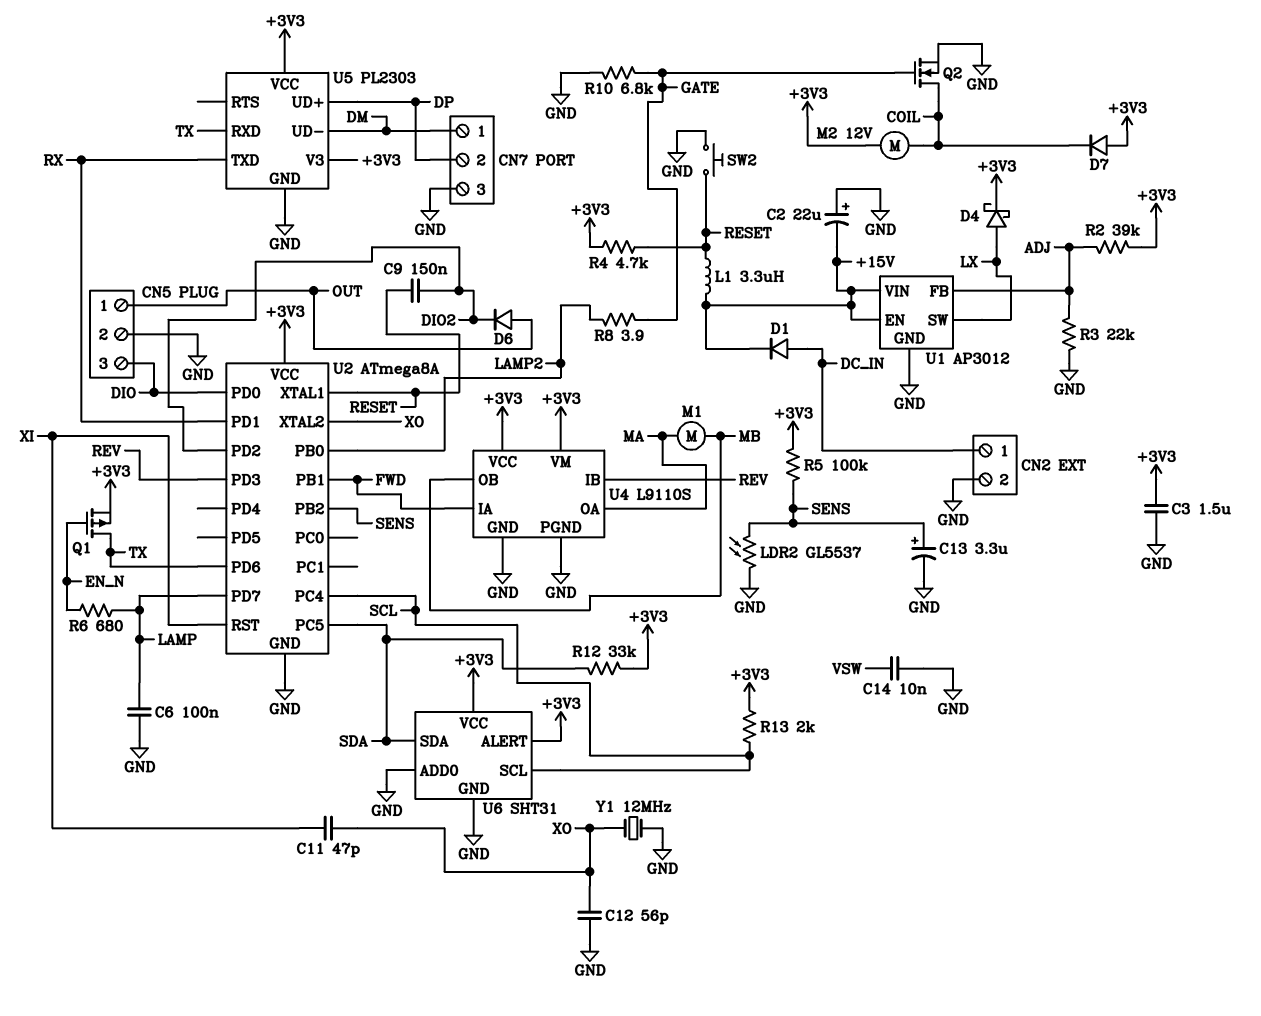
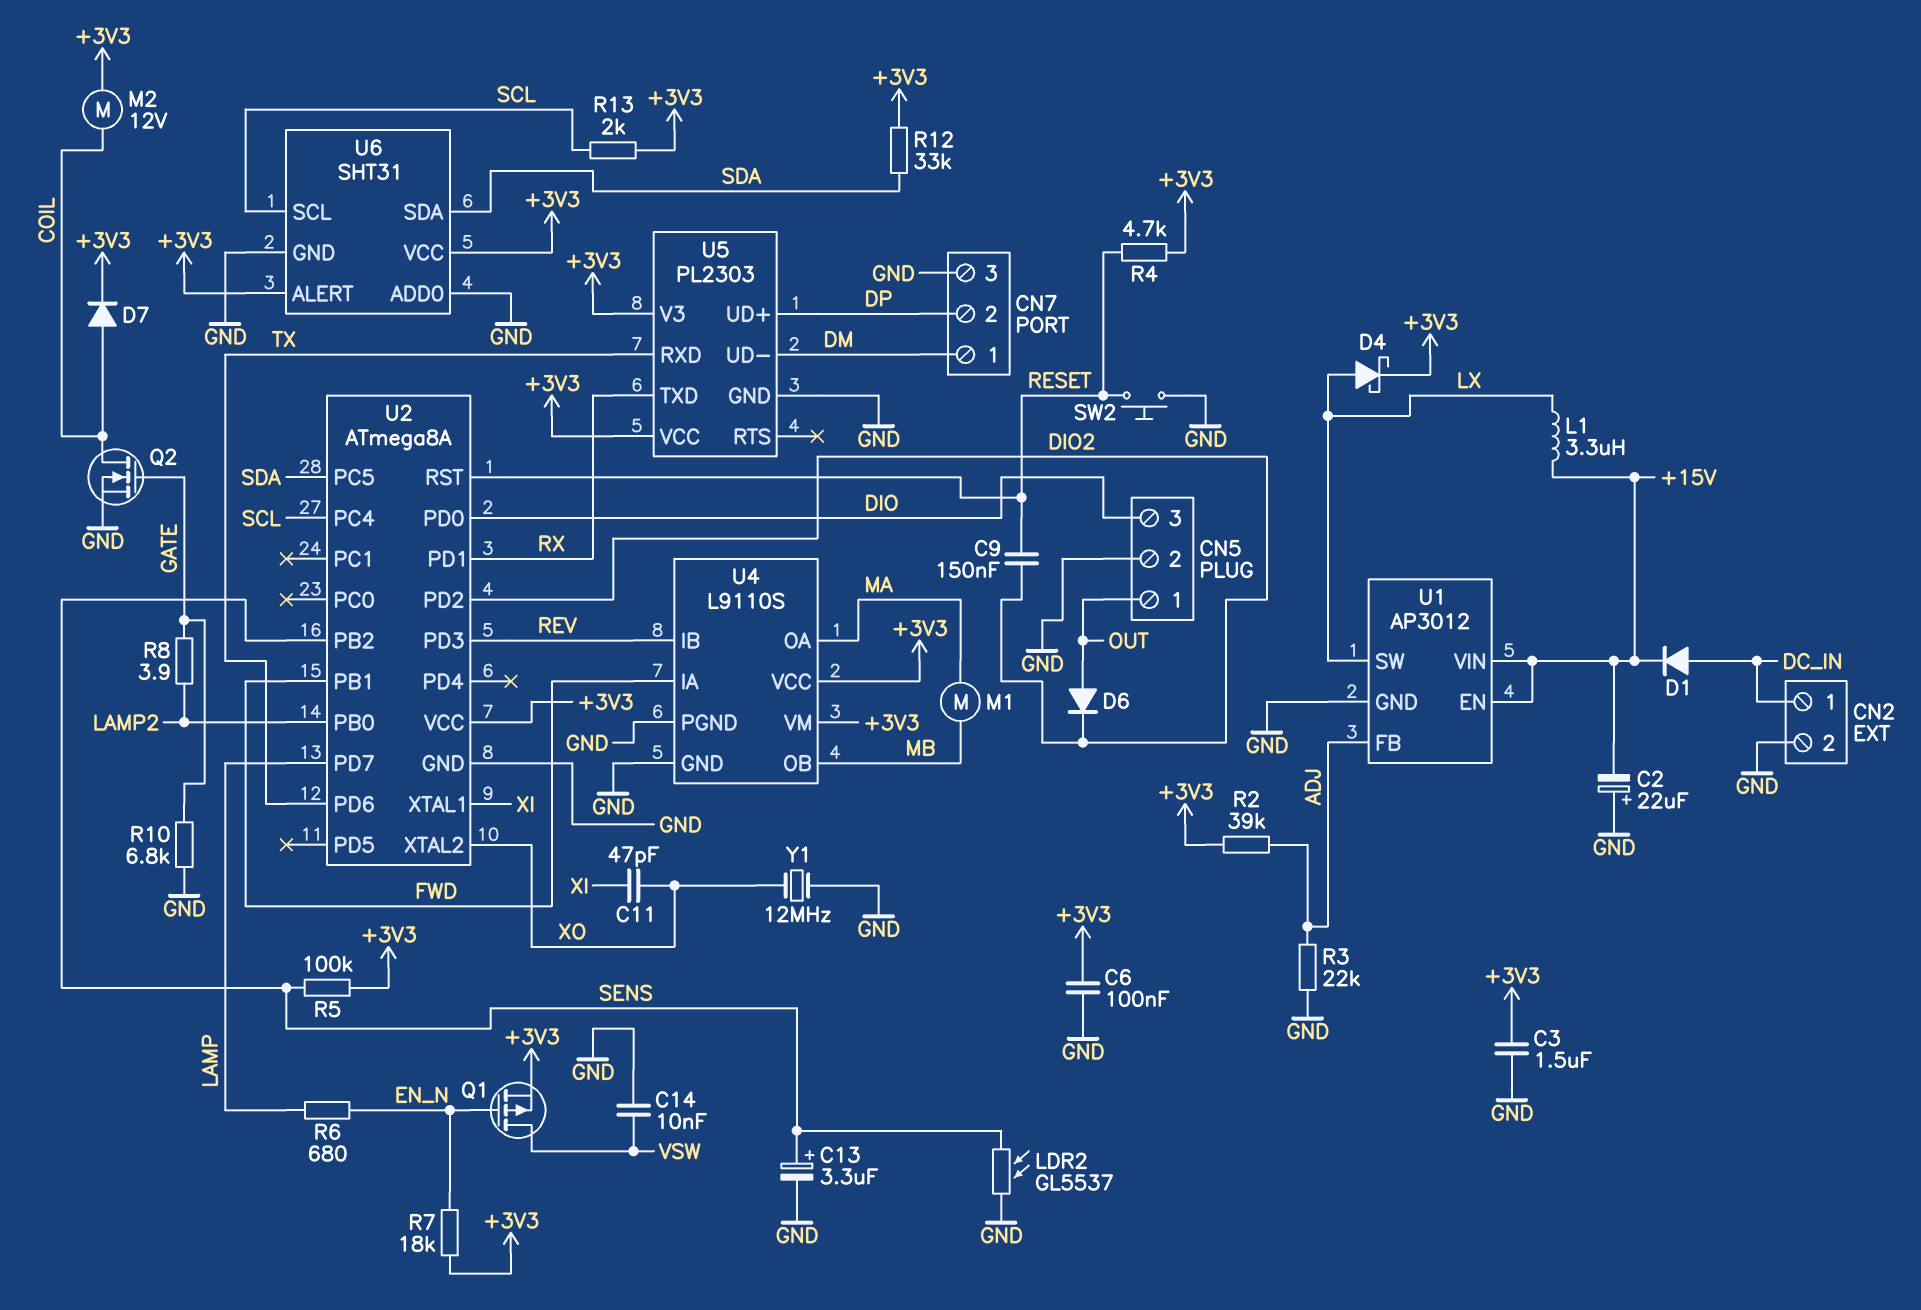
C6: 100nF (GND, LAMP) -> 100nF (+3V3, GND)
C12: 56pF (GND, XO) -> none
D7: diode (A +3V3, K COIL) -> diode (A COIL, K +3V3)
L1: 3.3uH (+15V, RESET) -> 3.3uH (+15V, LX)
Q1: PMOS (G EN_N, D TX, S +3V3) -> PMOS (G EN_N, D VSW, S +3V3)
R7: none -> 18k (+3V3, EN_N)
U2 pin RST: XI -> RESET
U2 pin XTAL1: RESET -> XI

